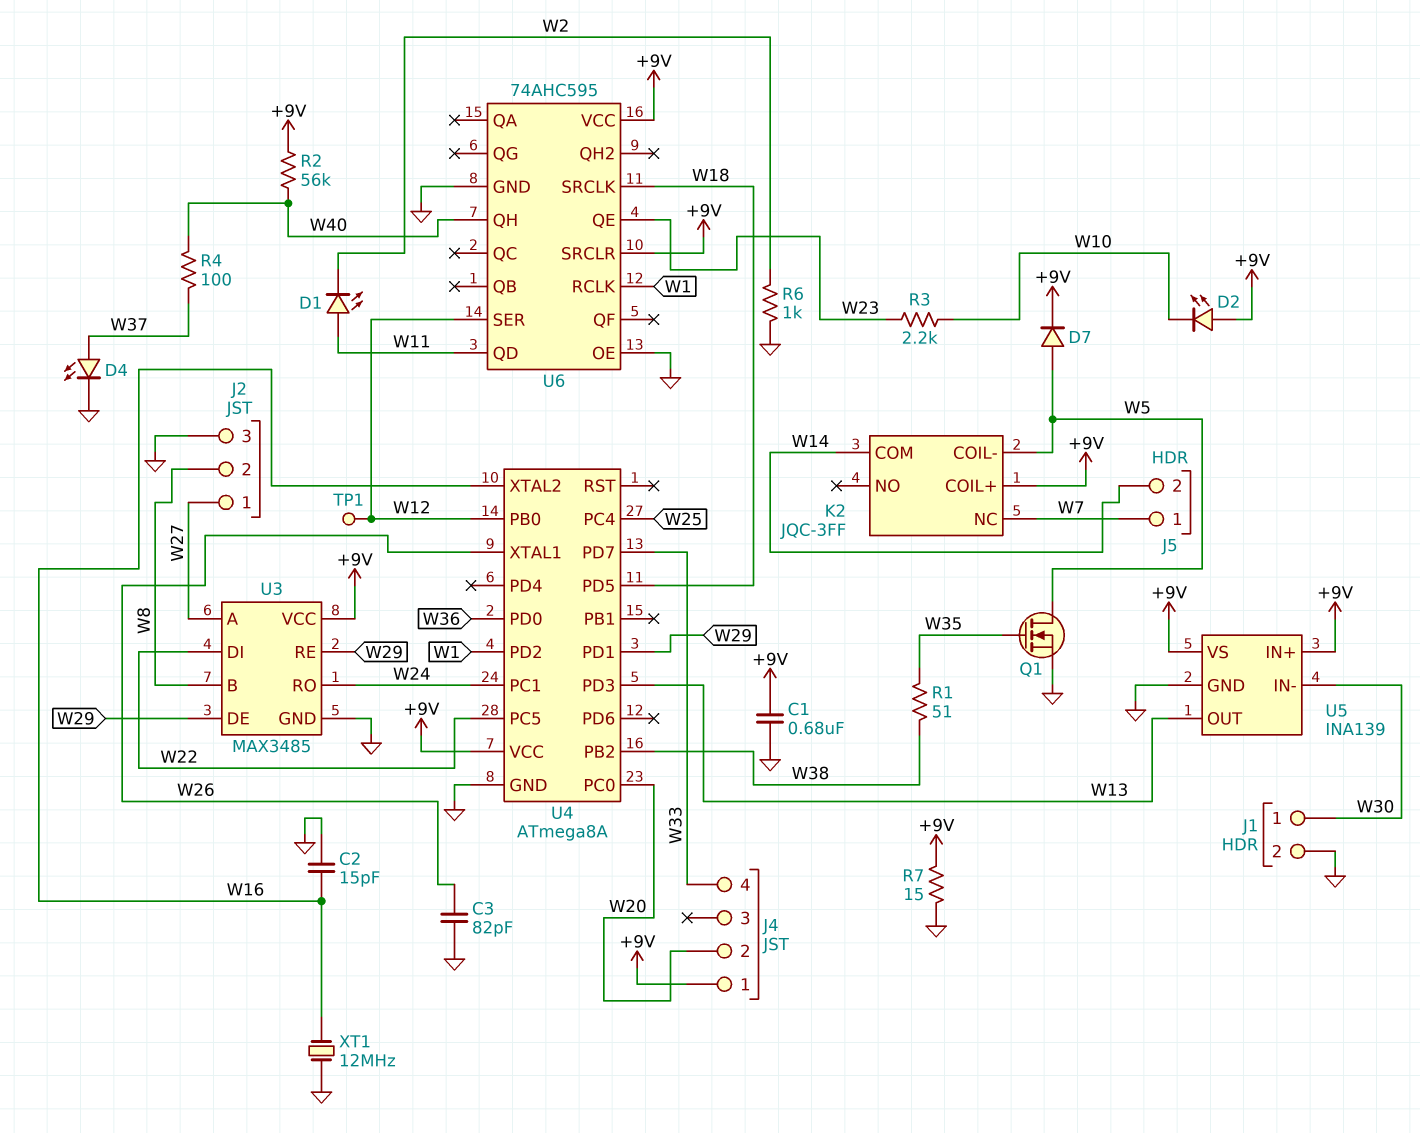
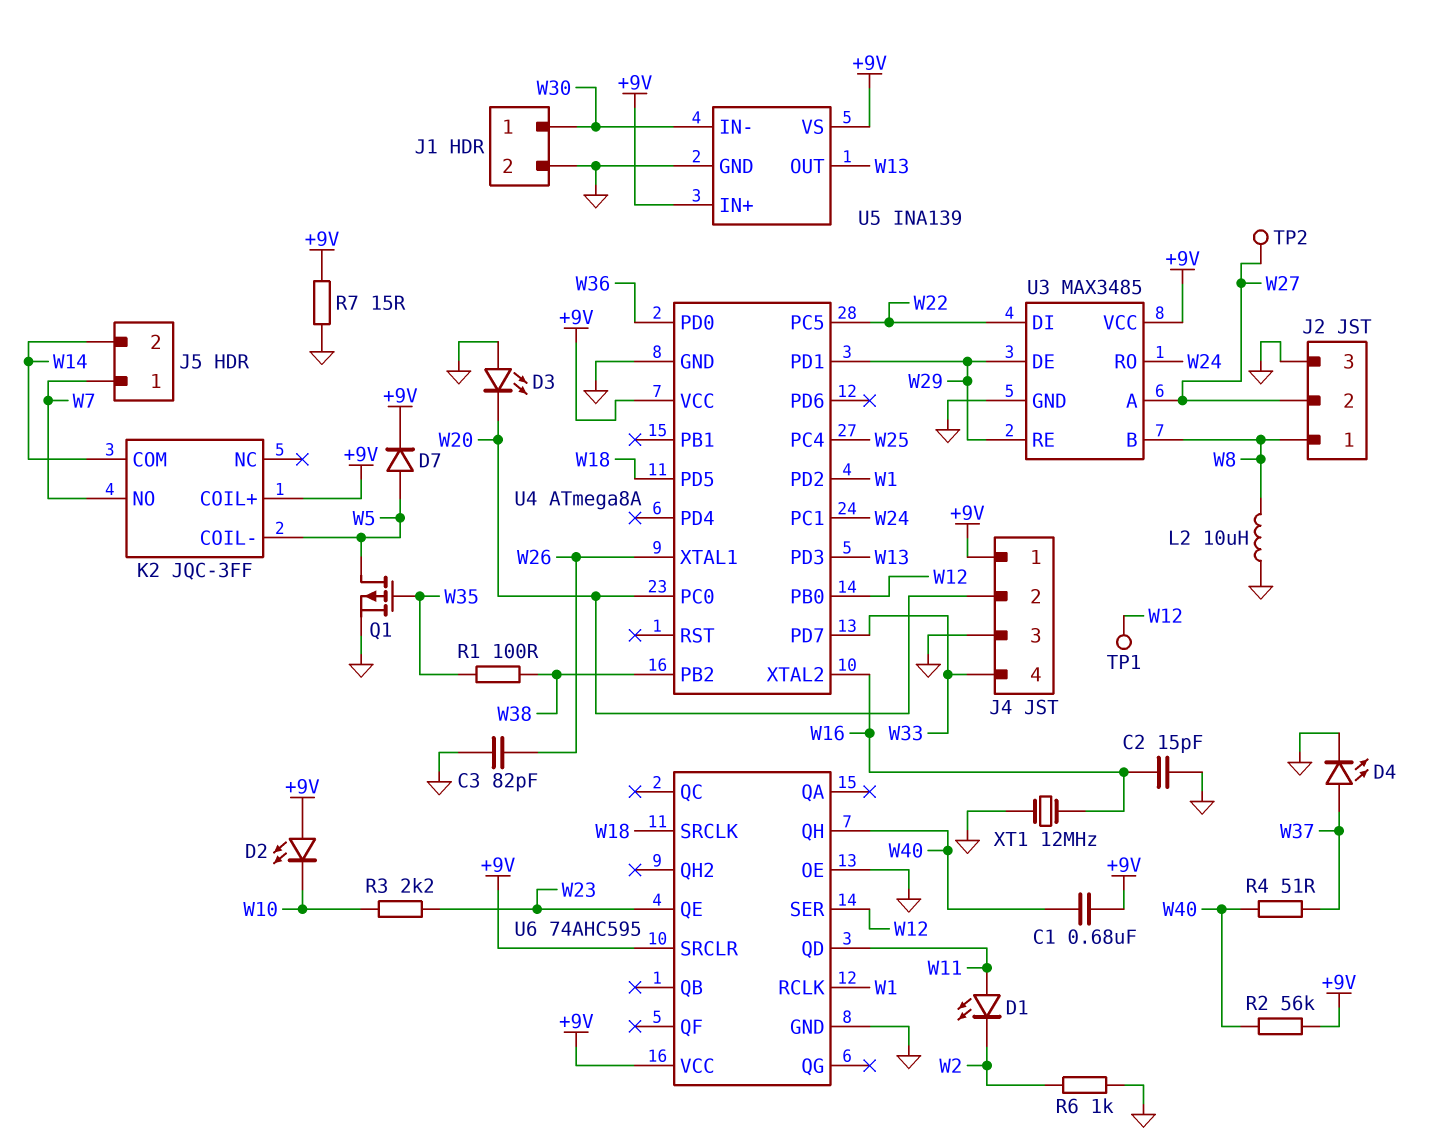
C1: 680nF (+9V, GND) -> 680nF (+9V, W40)
D3: none -> LED (A GND, K W20)
J2 pin 1: W27 -> W8
J2 pin 2: W8 -> W27
J4 pin 3: none -> GND
K2 pin NC: W7 -> none
K2 pin NO: none -> W7
L2: none -> 10uH (GND, W8)
Q1: NMOS (G W35, D W5, S GND) -> PMOS (G W35, D W5, S GND)
R1: 51 (W35, W38) -> 100 (W35, W38)
R4: 100 (W37, W40) -> 51 (W37, W40)
TP2: none -> test point (W27)

